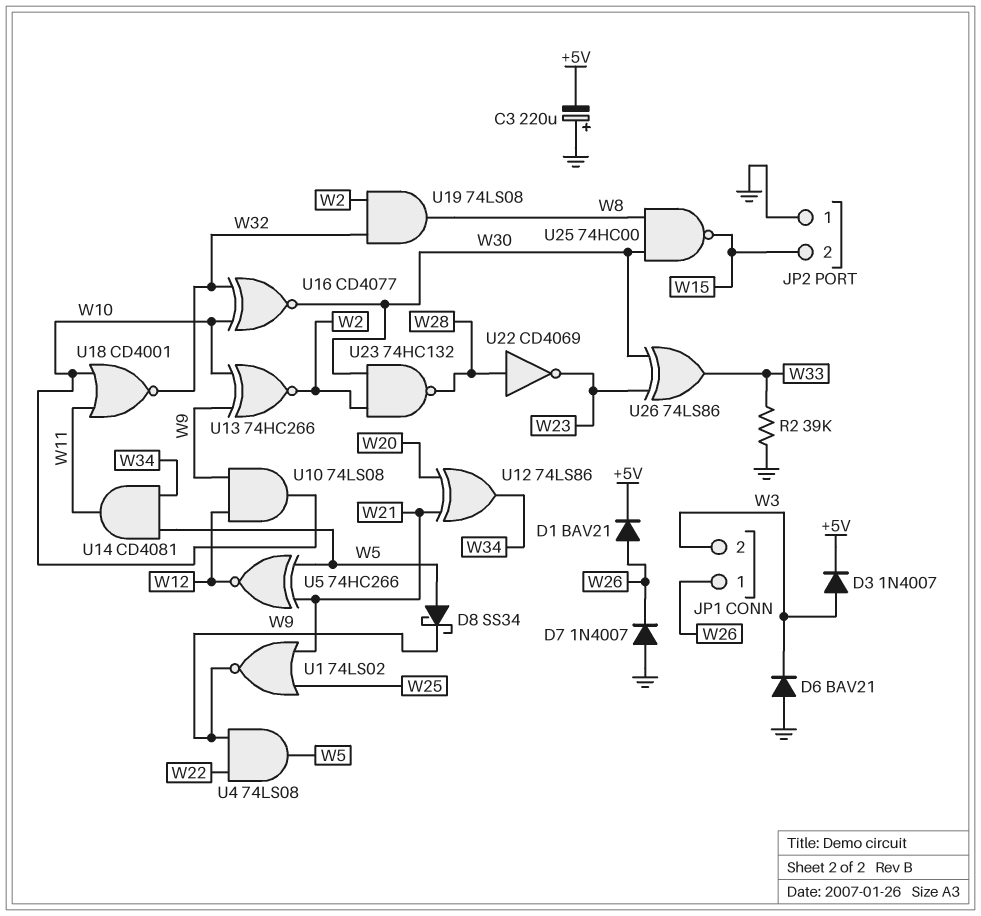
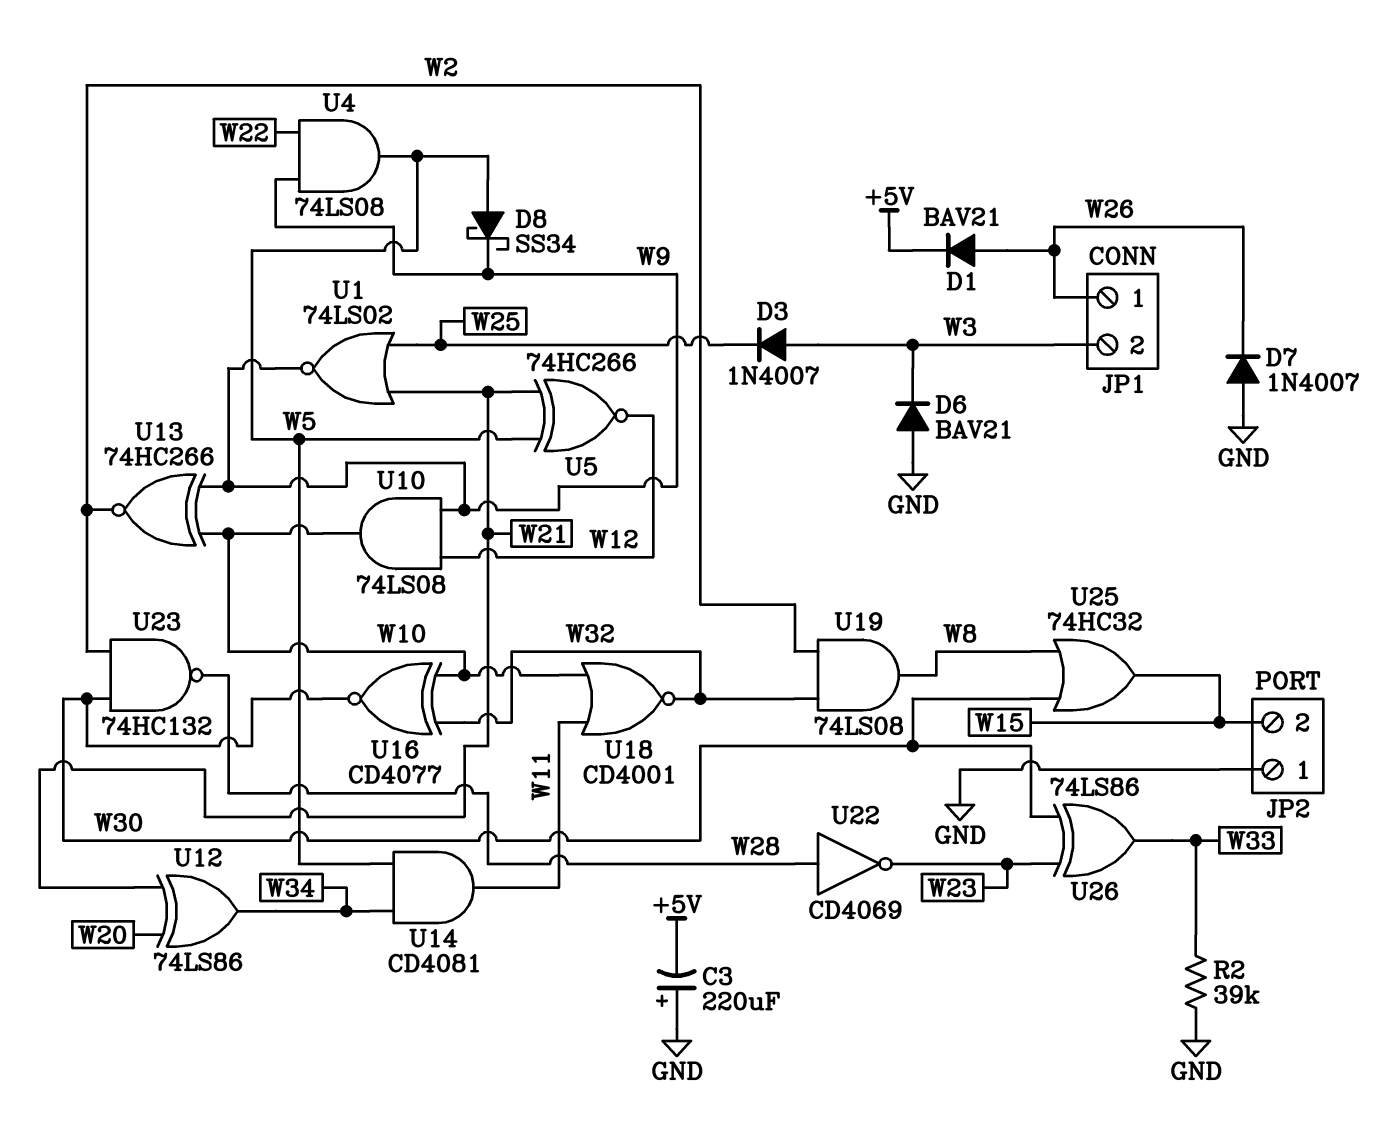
D3: diode 1N4007 (A W3, K +5V) -> diode 1N4007 (A W3, K W25)
U25: NAND 74HC00 (in W8, in W30, out W15) -> OR 74HC32 (in W8, in W30, out W15)

